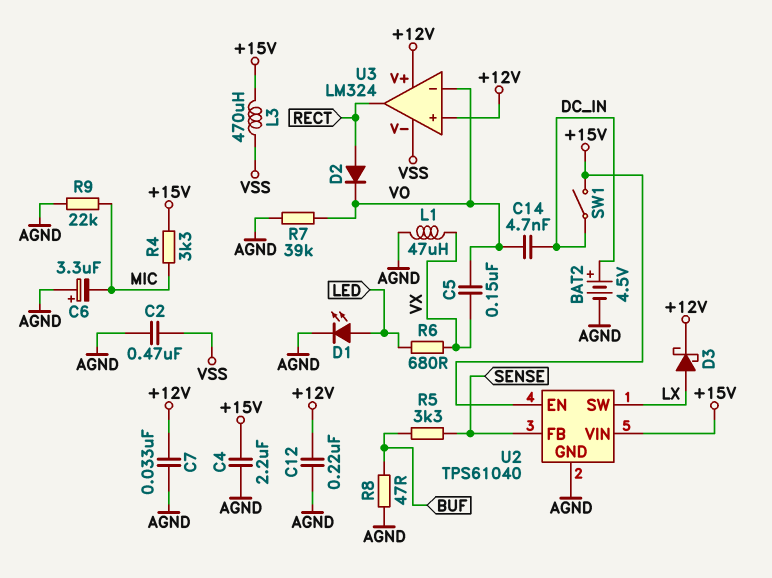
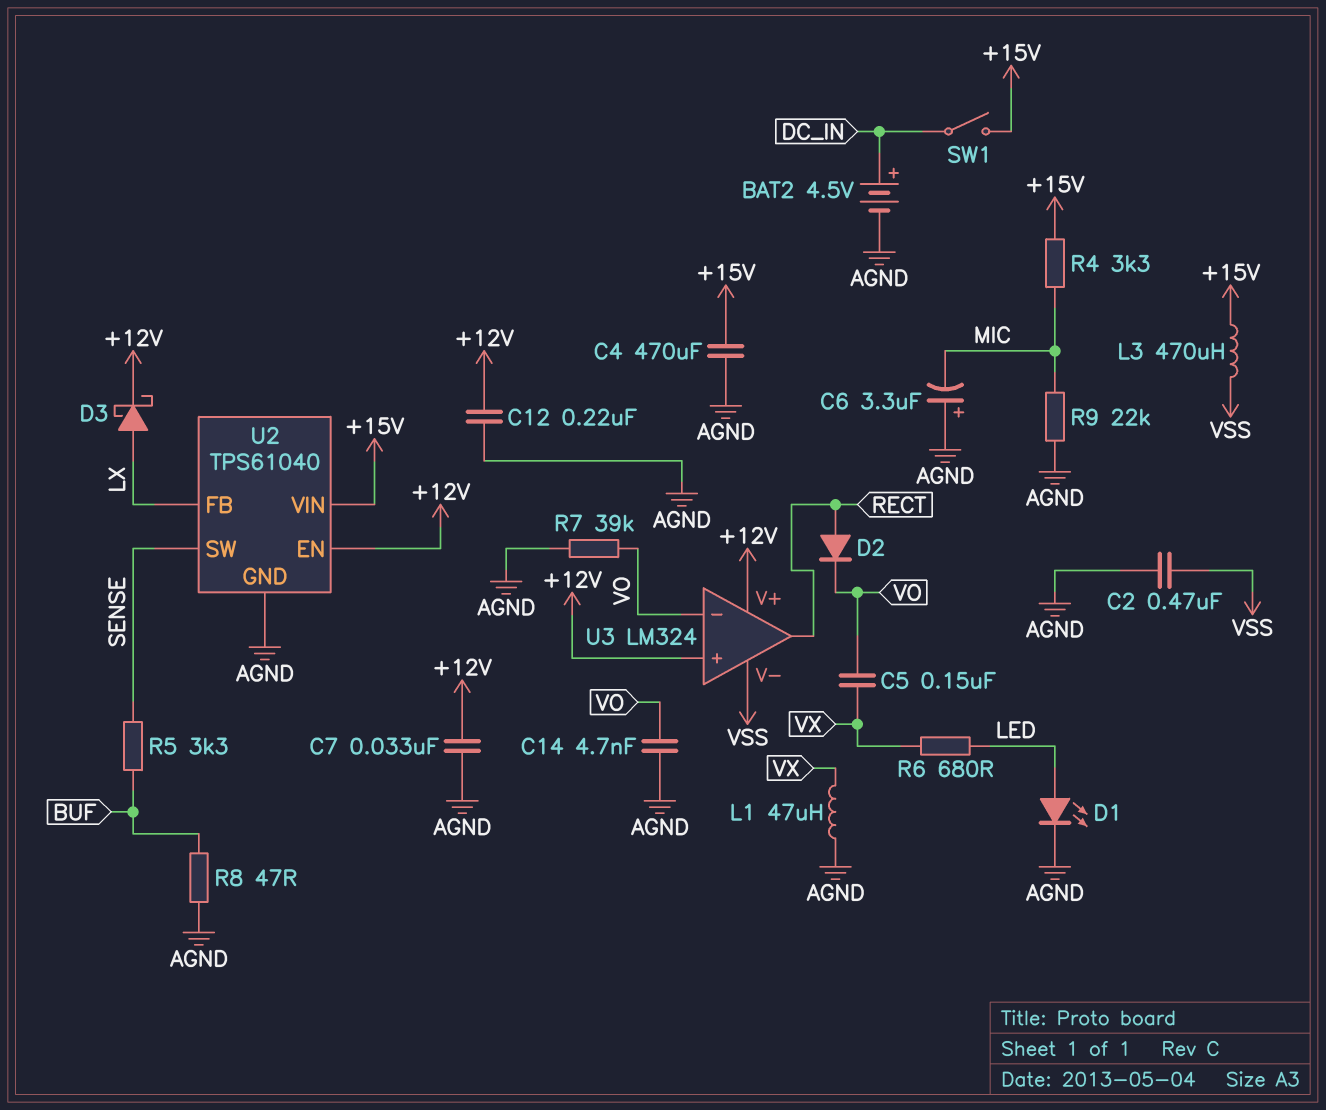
C4: 2.2uF (+15V, AGND) -> 470uF (+15V, AGND)
C14: 4.7nF (DC_IN, VO) -> 4.7nF (AGND, VO)
U2 pin EN: +15V -> +12V
U2 pin FB: SENSE -> LX
U2 pin SW: LX -> SENSE

